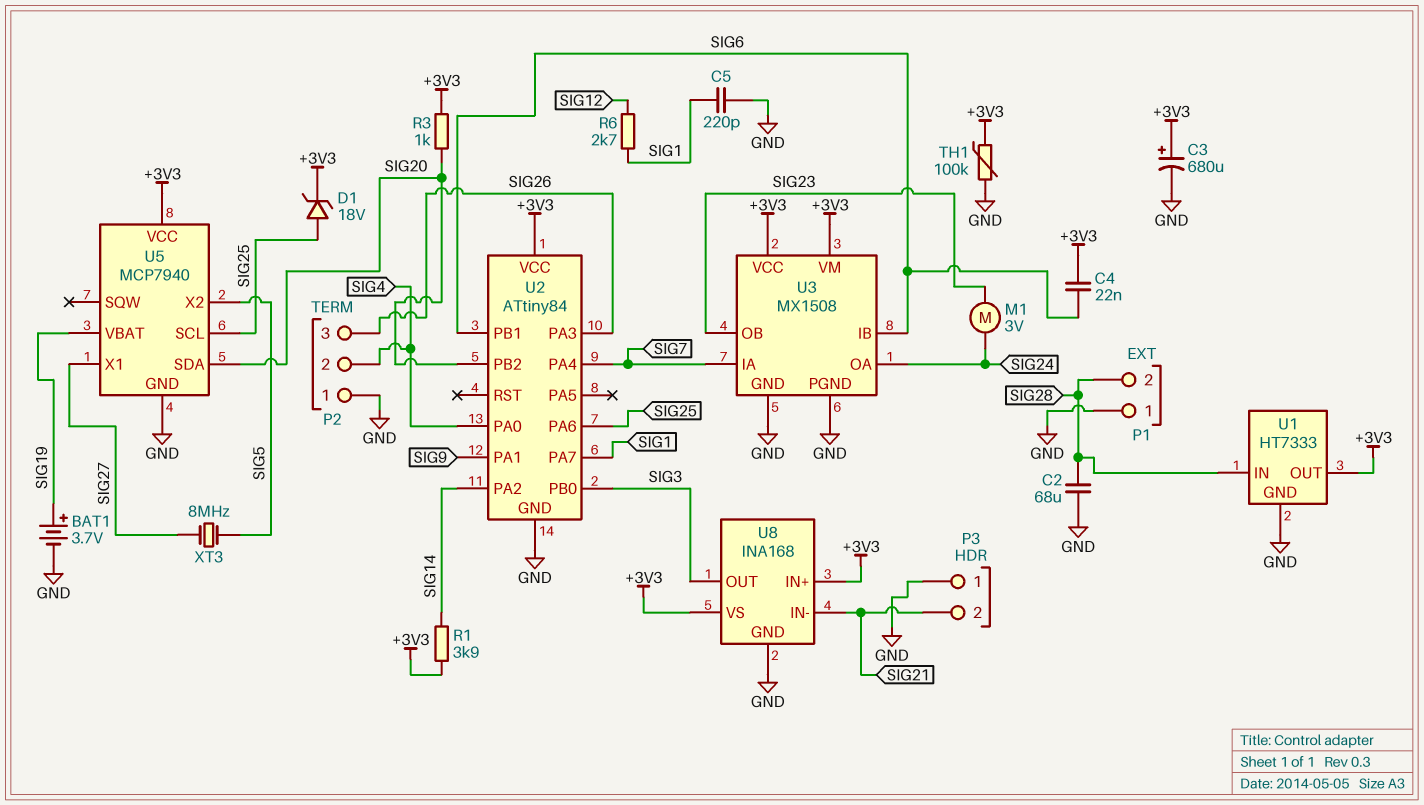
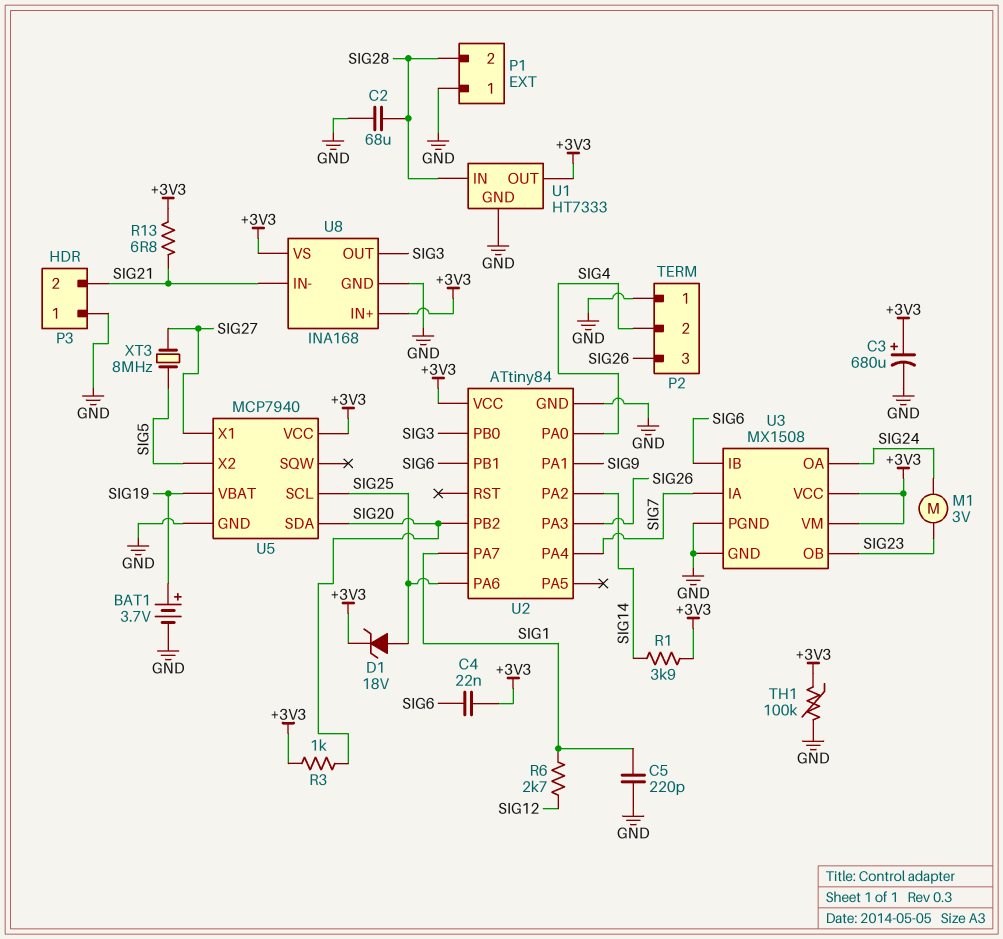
R13: none -> 6.8 (+3V3, SIG21)

